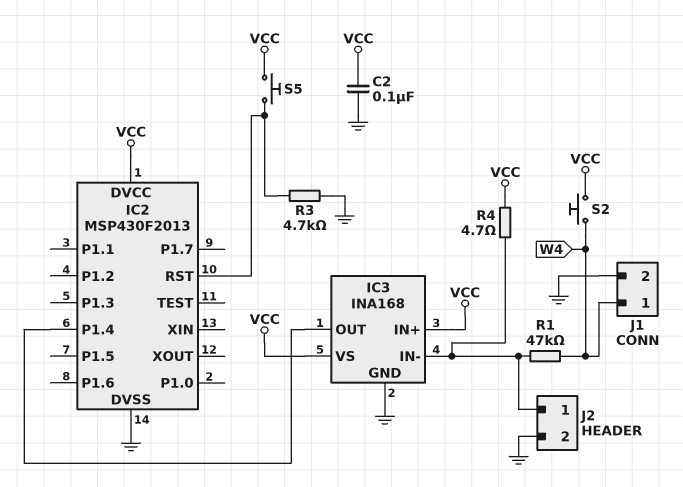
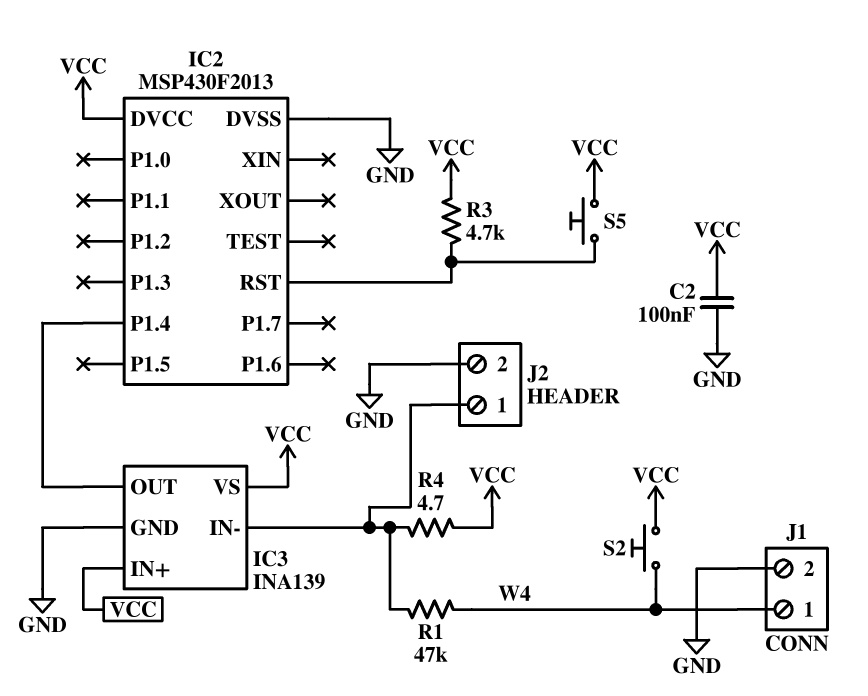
IC3: INA168 -> INA139
R3: 4.7k (GND, IC2/RST) -> 4.7k (IC2/RST, VCC)

